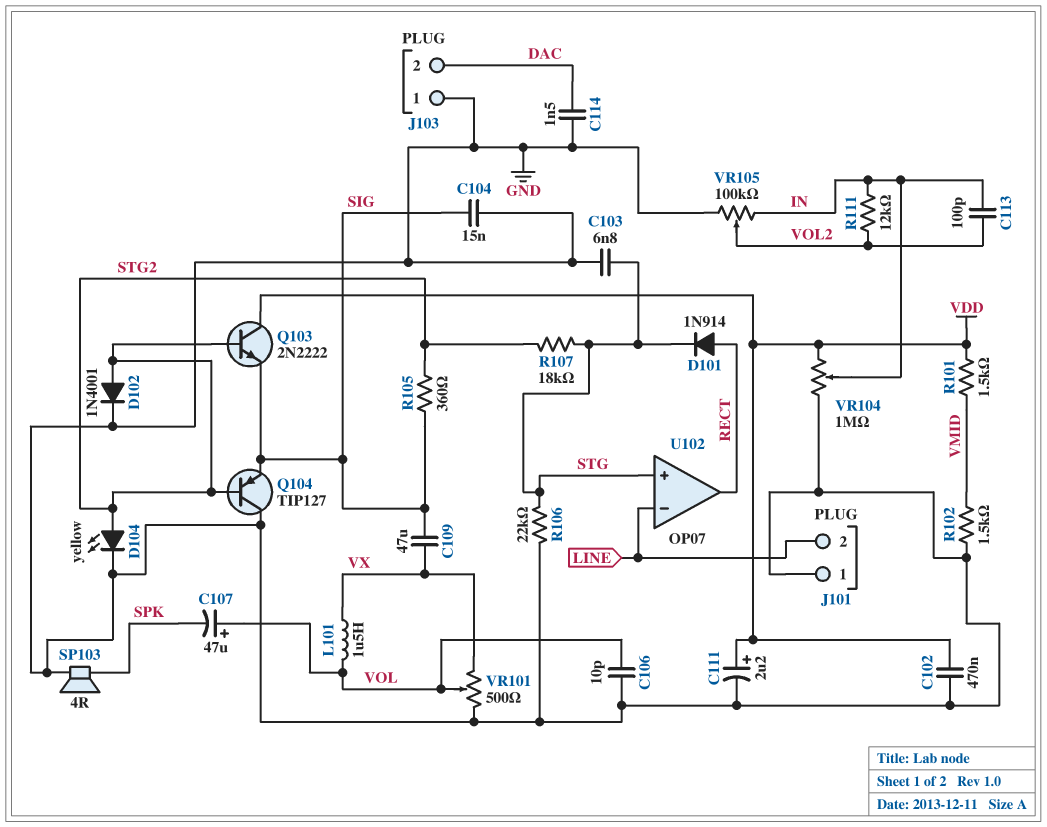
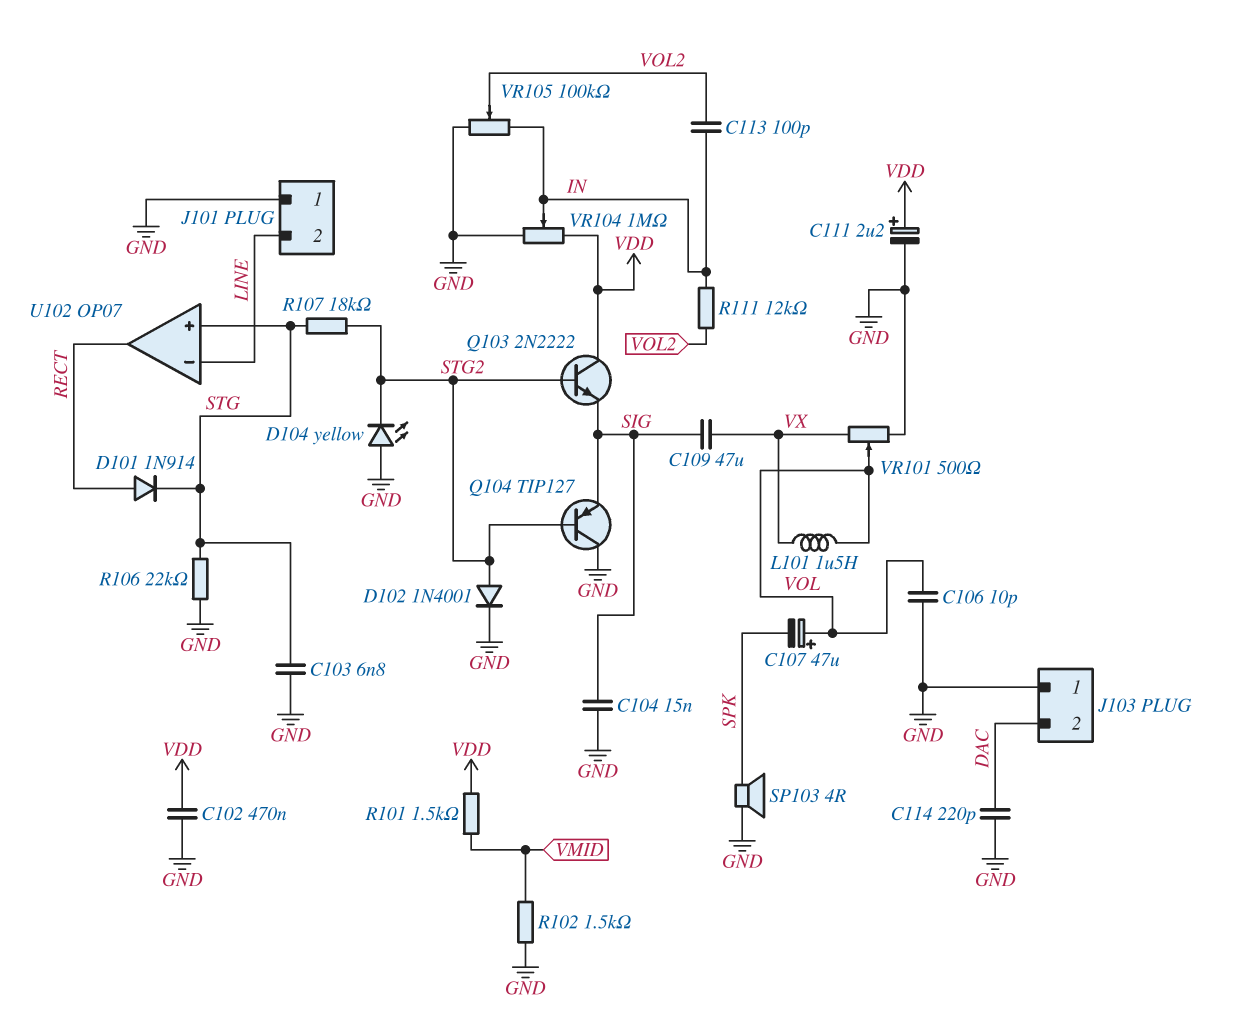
C114: 1.5nF (DAC, GND) -> 220pF (DAC, GND)
D104: LED yellow (A STG2, K GND) -> LED yellow (A GND, K STG2)
R105: 360 (SIG, STG2) -> none

